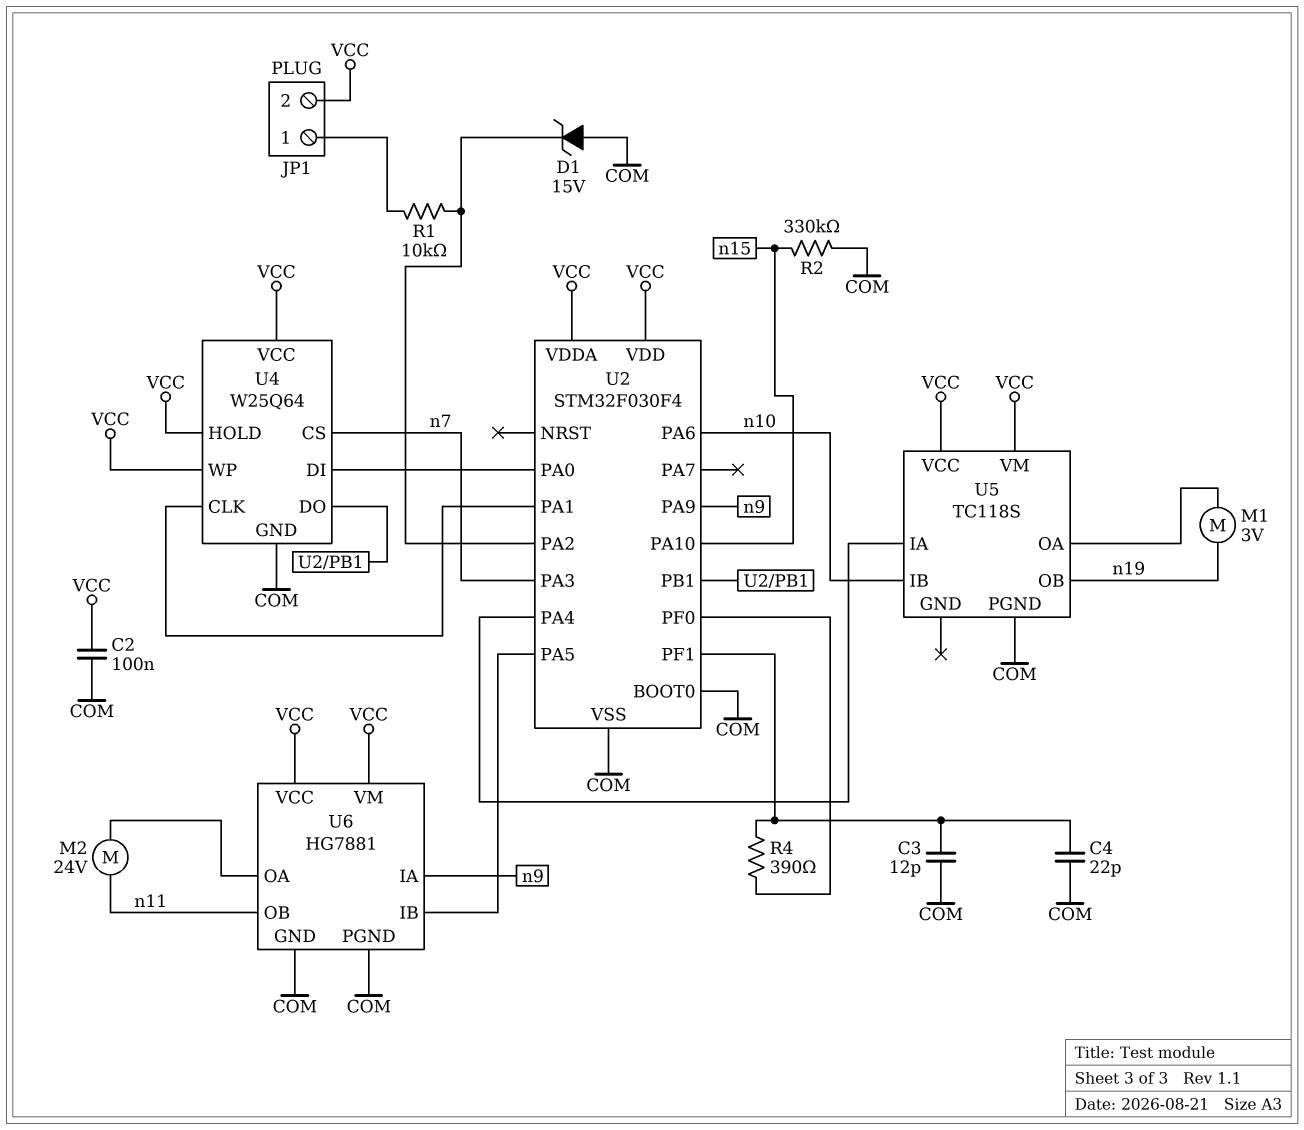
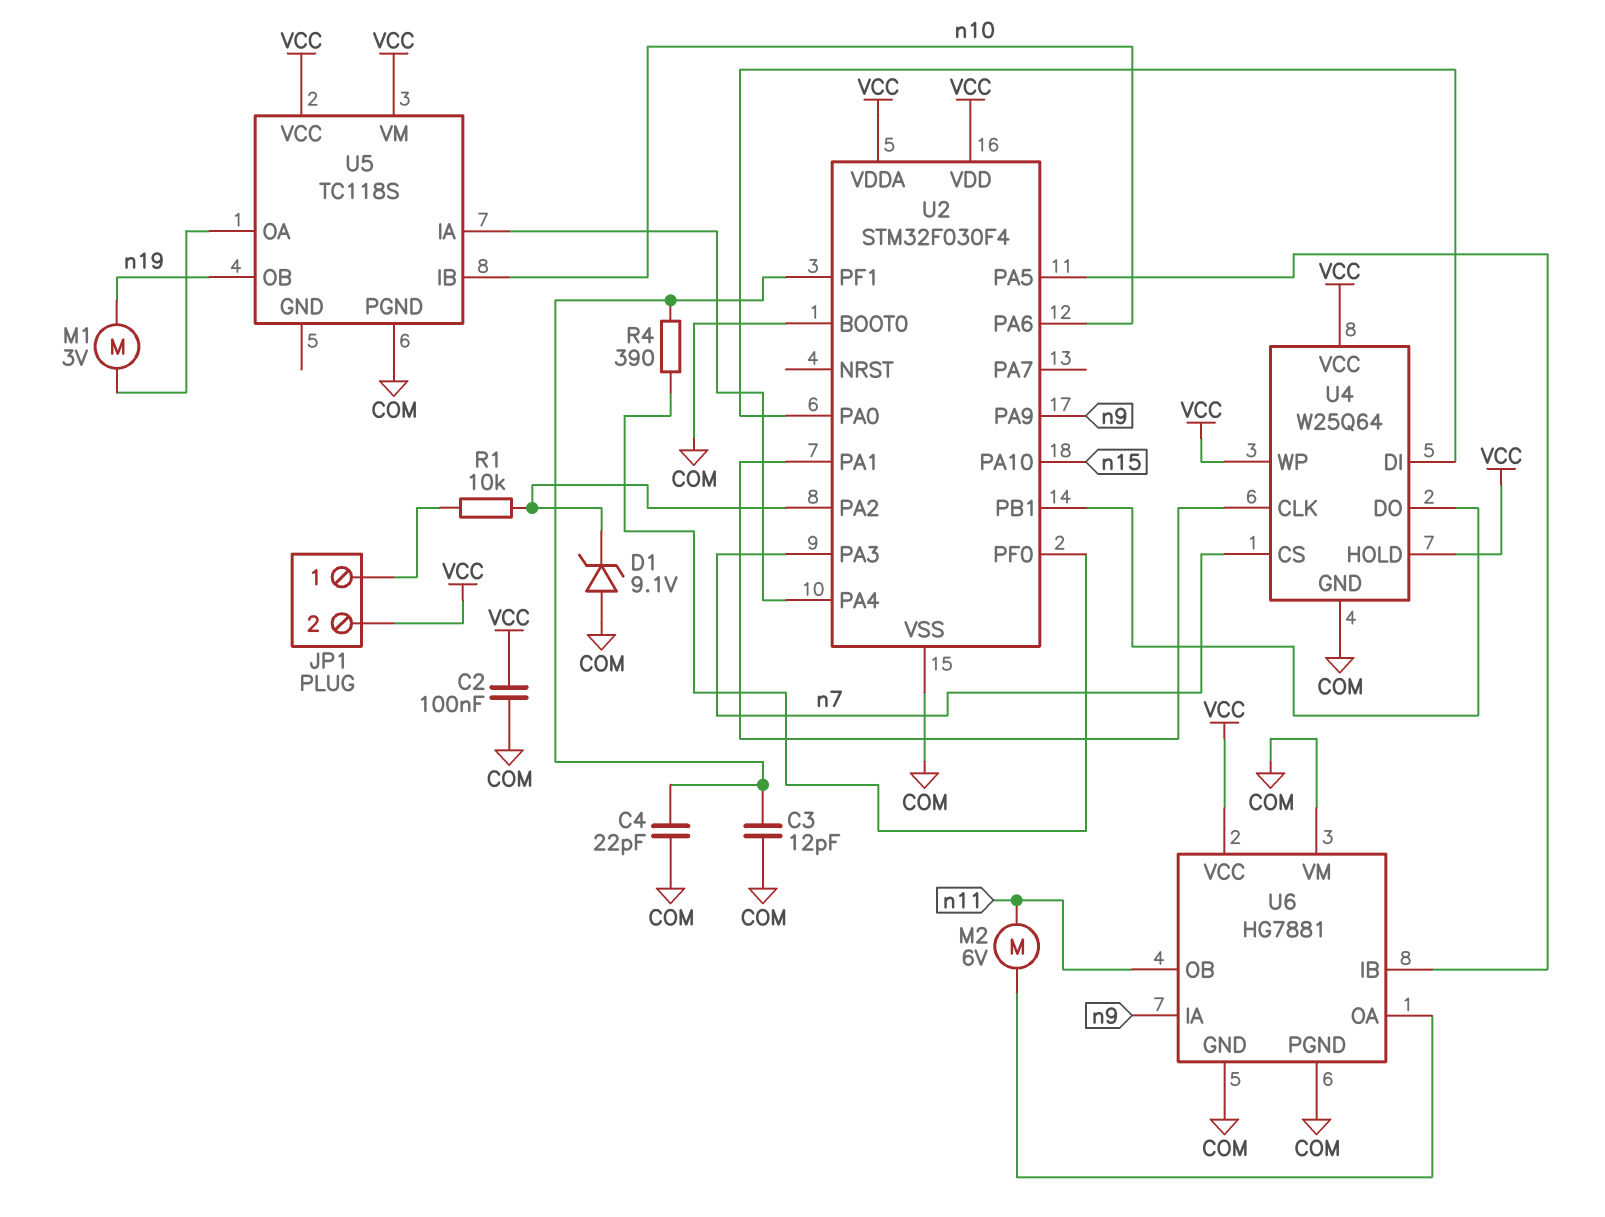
D1: zener 15V (A COM, K U2/PA2) -> zener 9.1V (A COM, K U2/PA2)
M2: motor 24V (U6/OA, n11) -> motor 6V (U6/OA, n11)
R2: 330k (COM, n15) -> none
U6 pin VM: VCC -> COM

